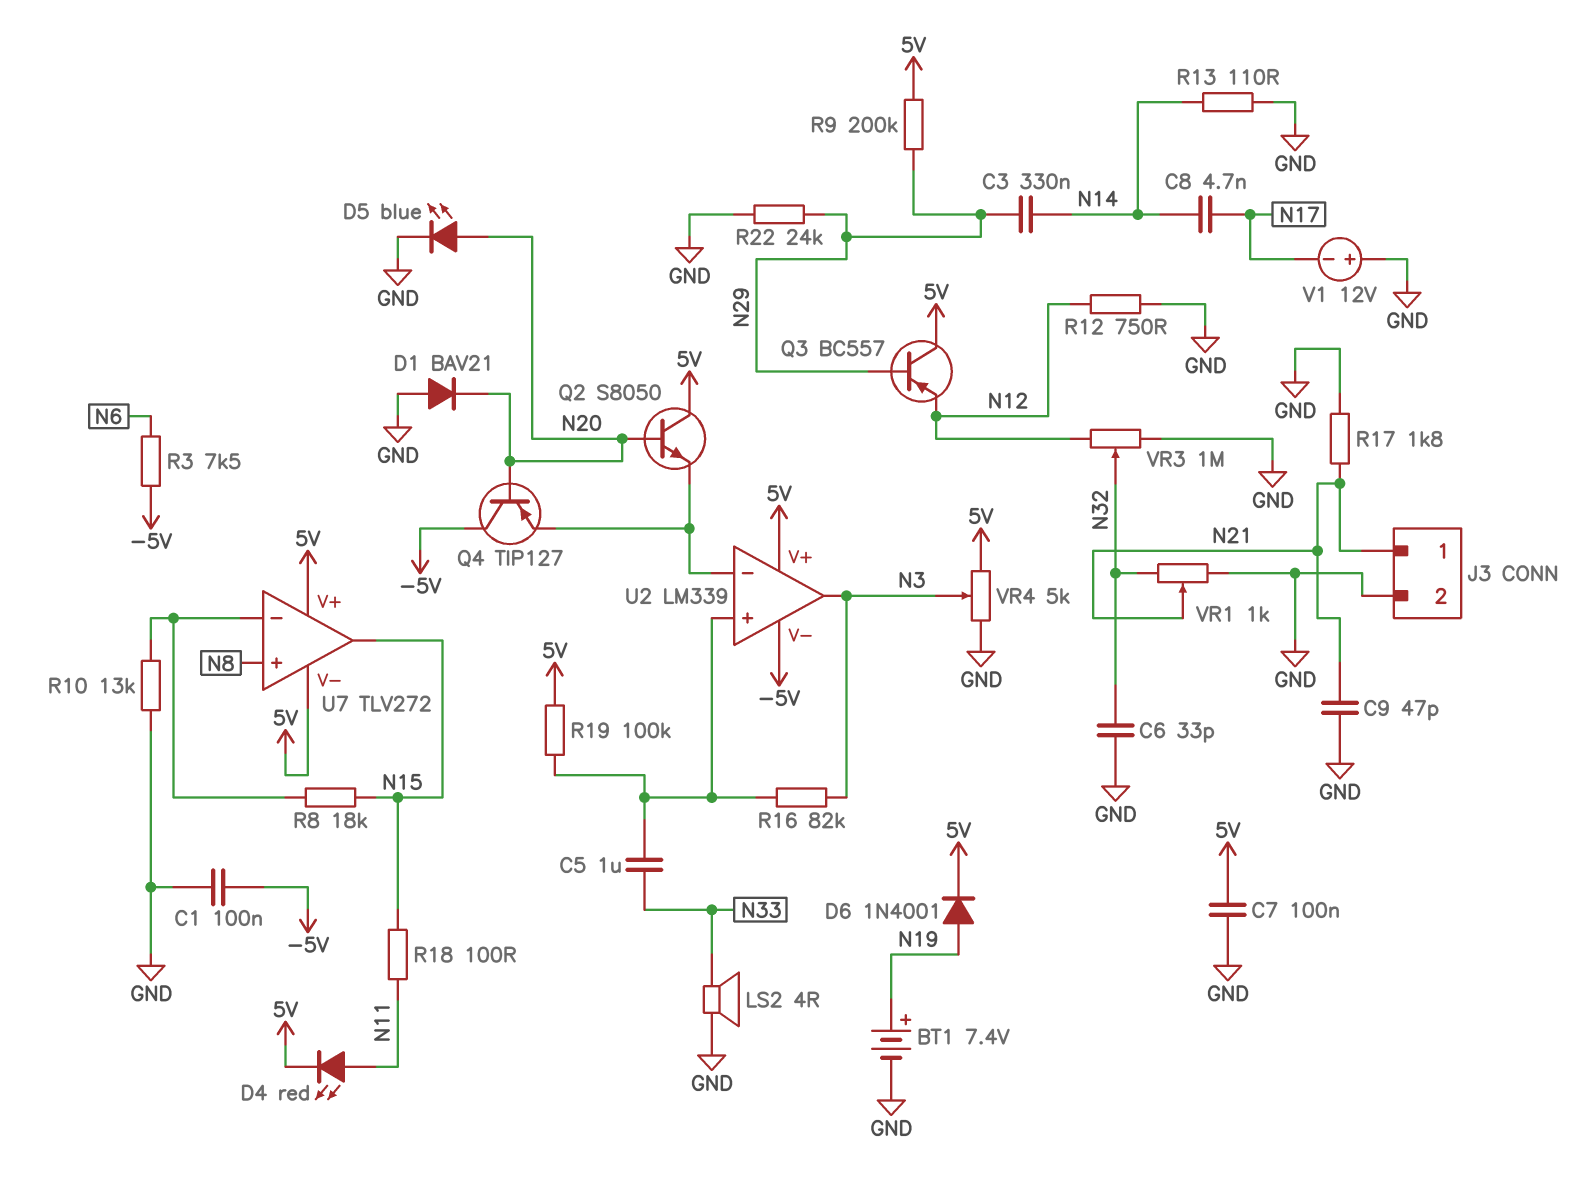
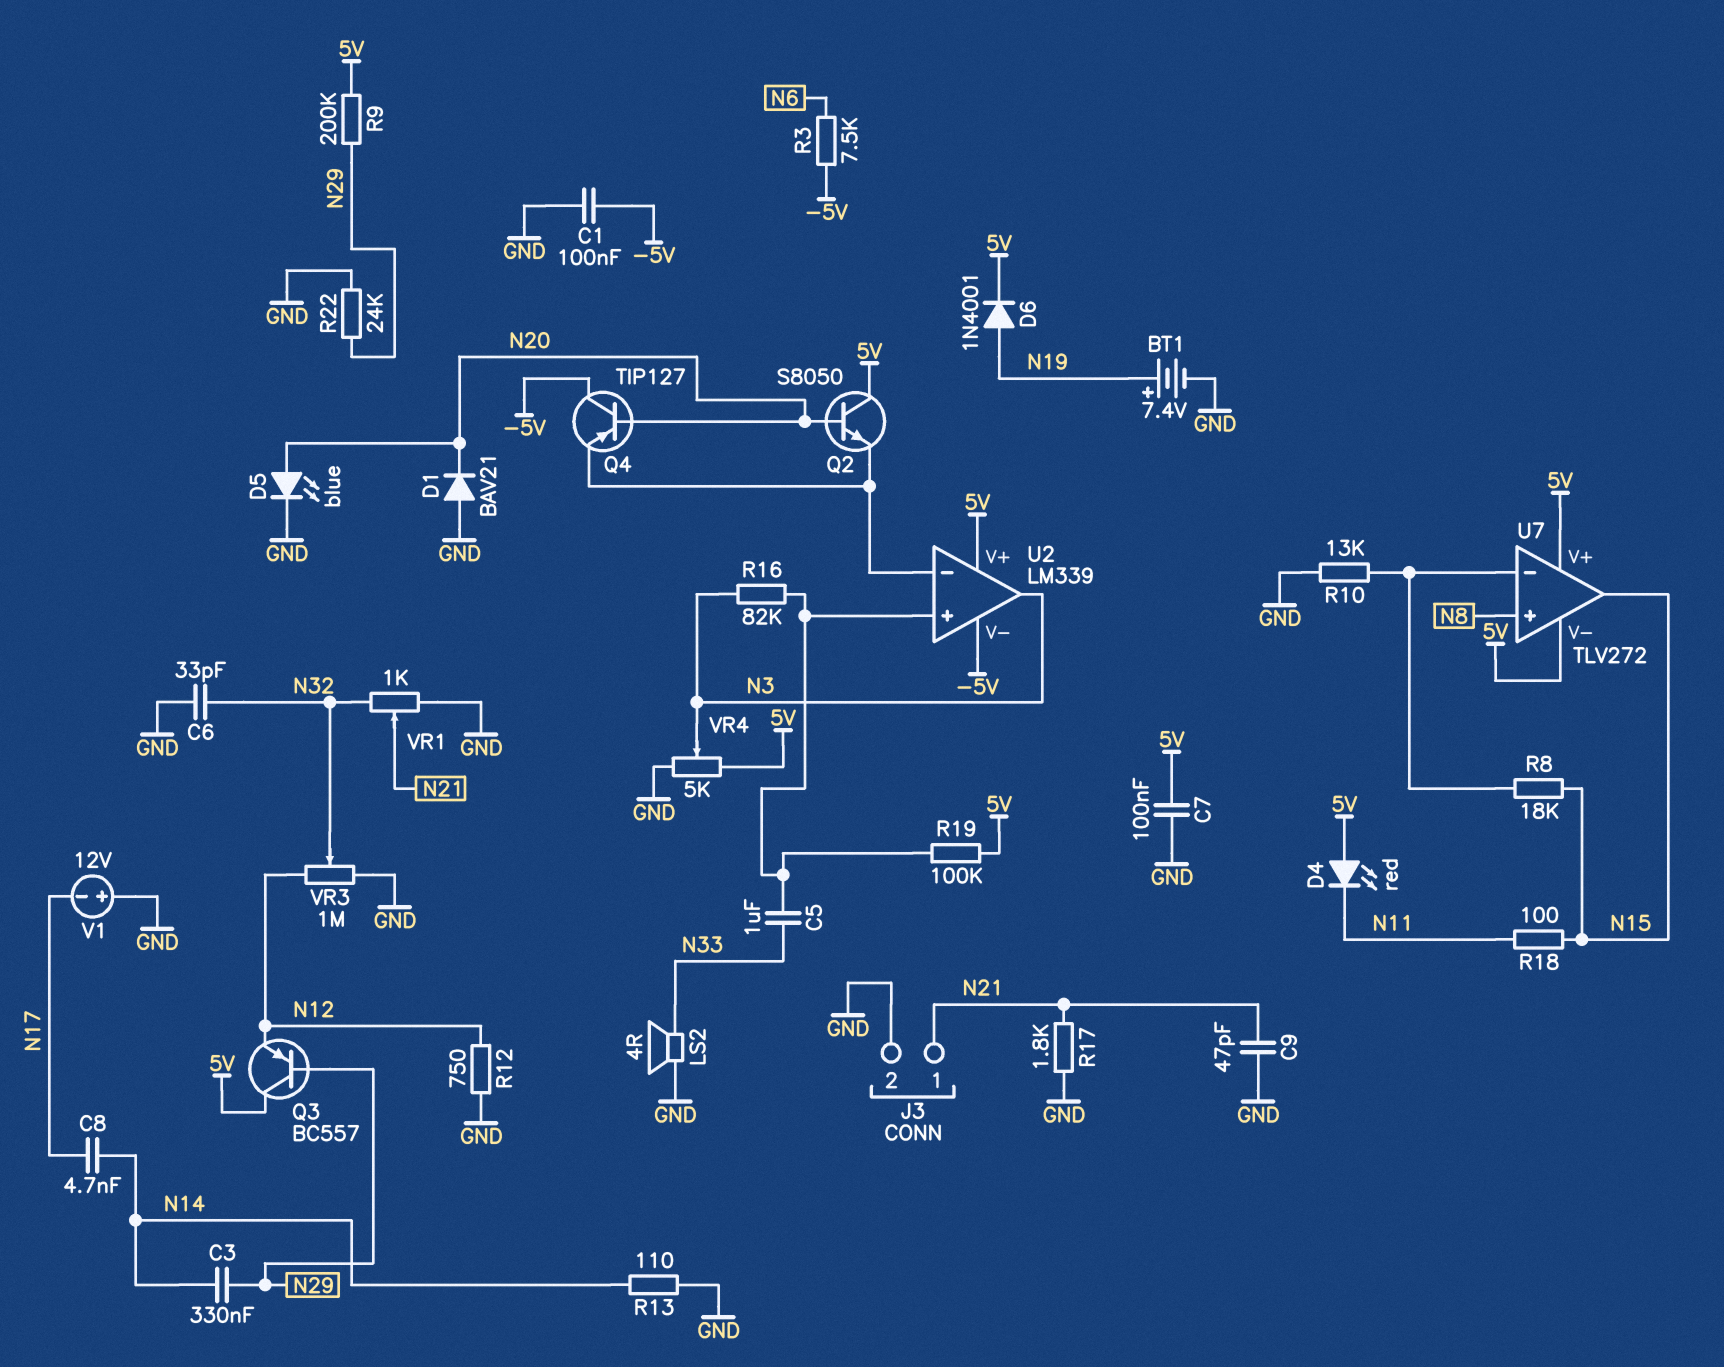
D4: LED red (A N11, K 5V) -> LED red (A 5V, K N11)

